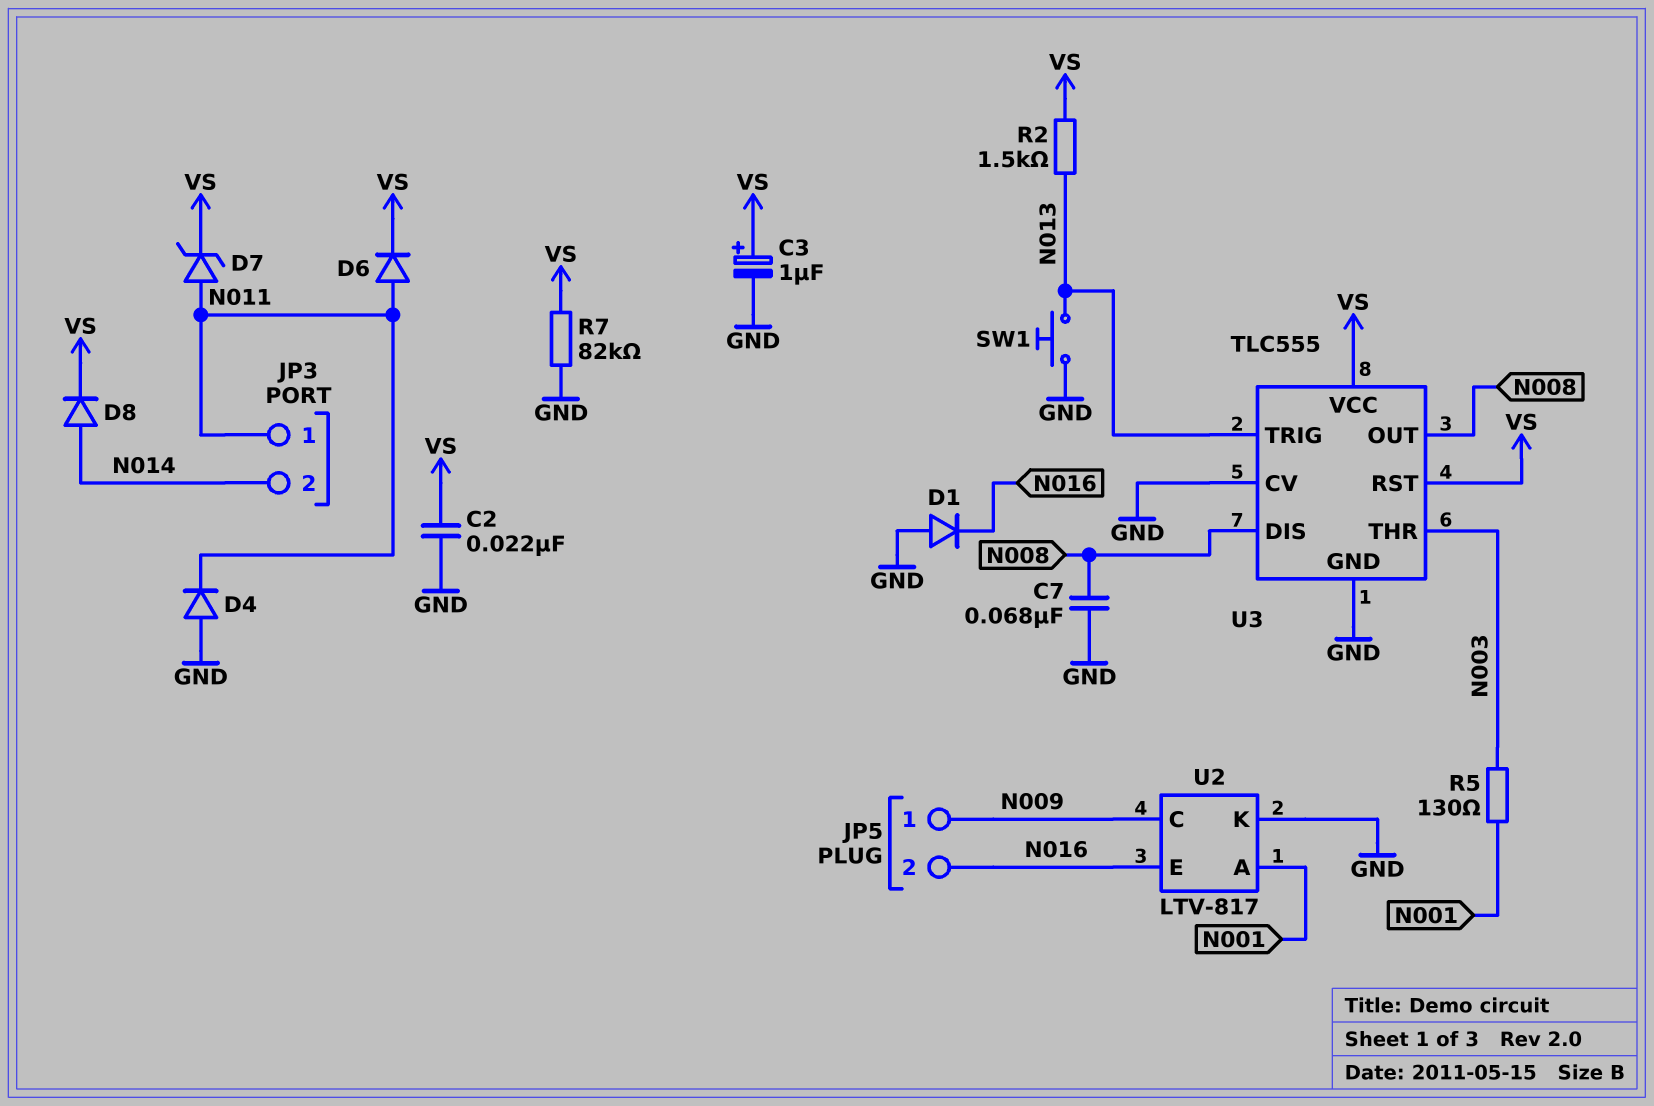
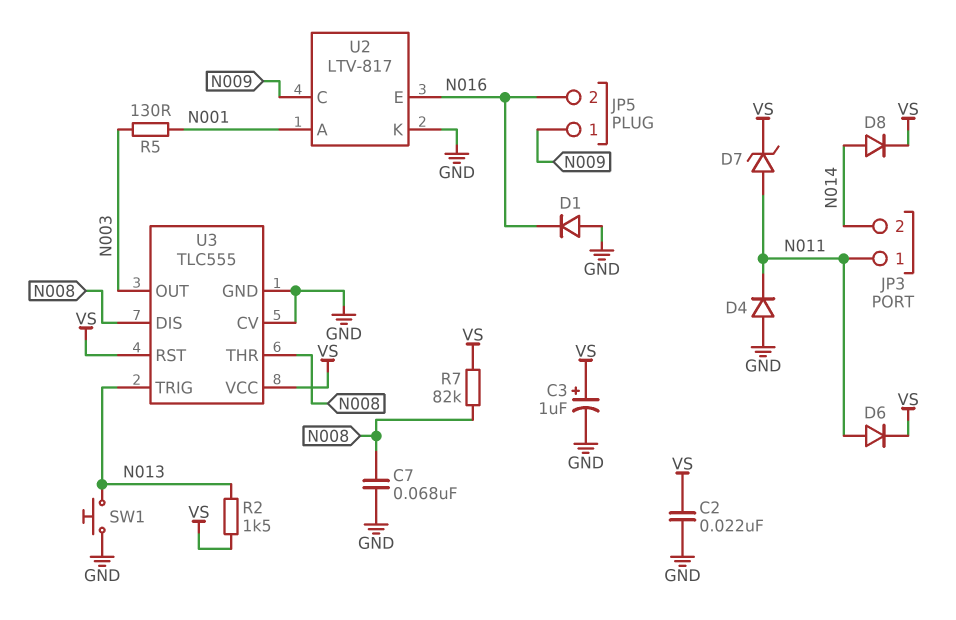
R7: 82k (GND, VS) -> 82k (N008, VS)
U3 pin OUT: N008 -> N003
U3 pin THR: N003 -> N008

